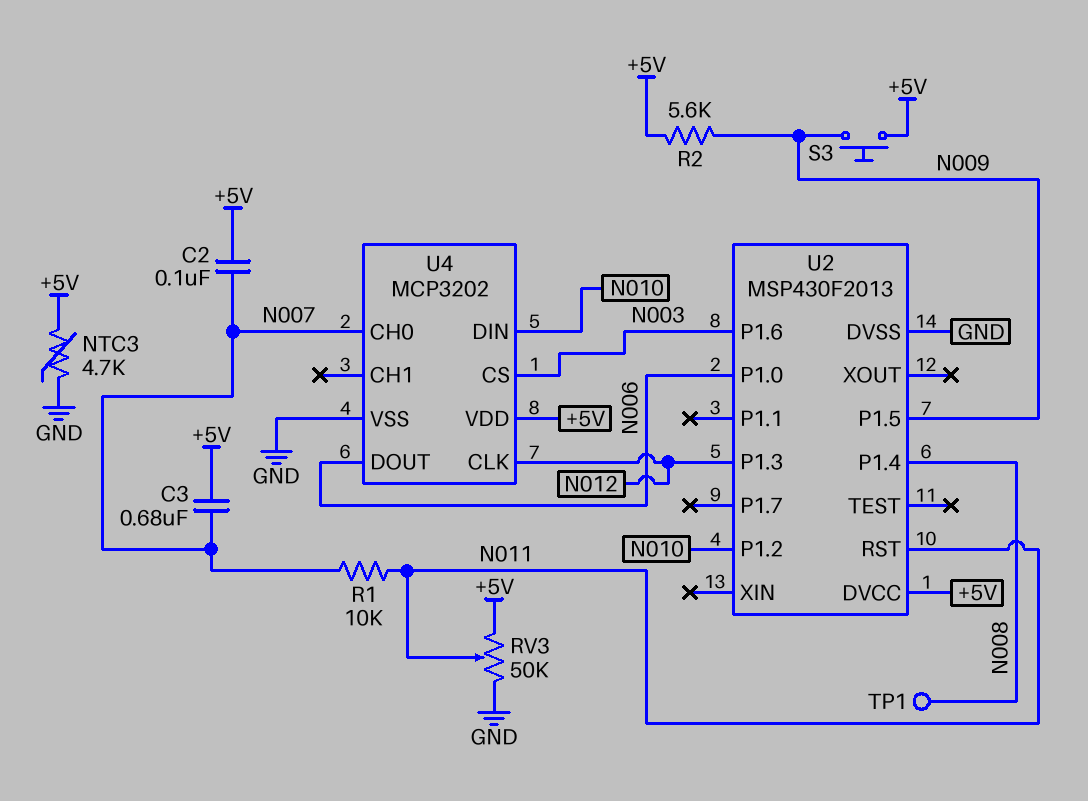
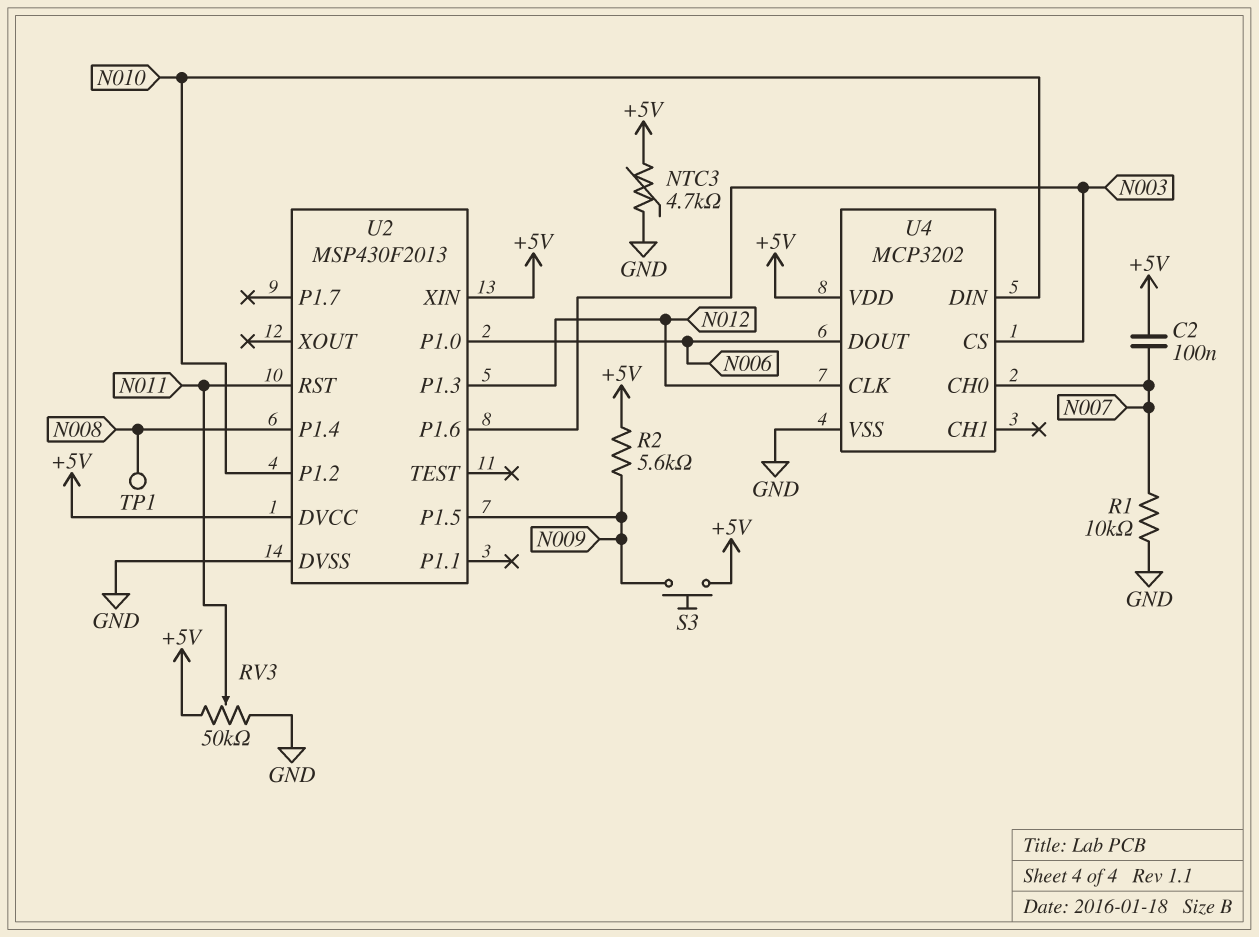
C3: 680nF (+5V, N007) -> none
R1: 10k (N007, N011) -> 10k (GND, N007)
U2 pin XIN: none -> +5V

